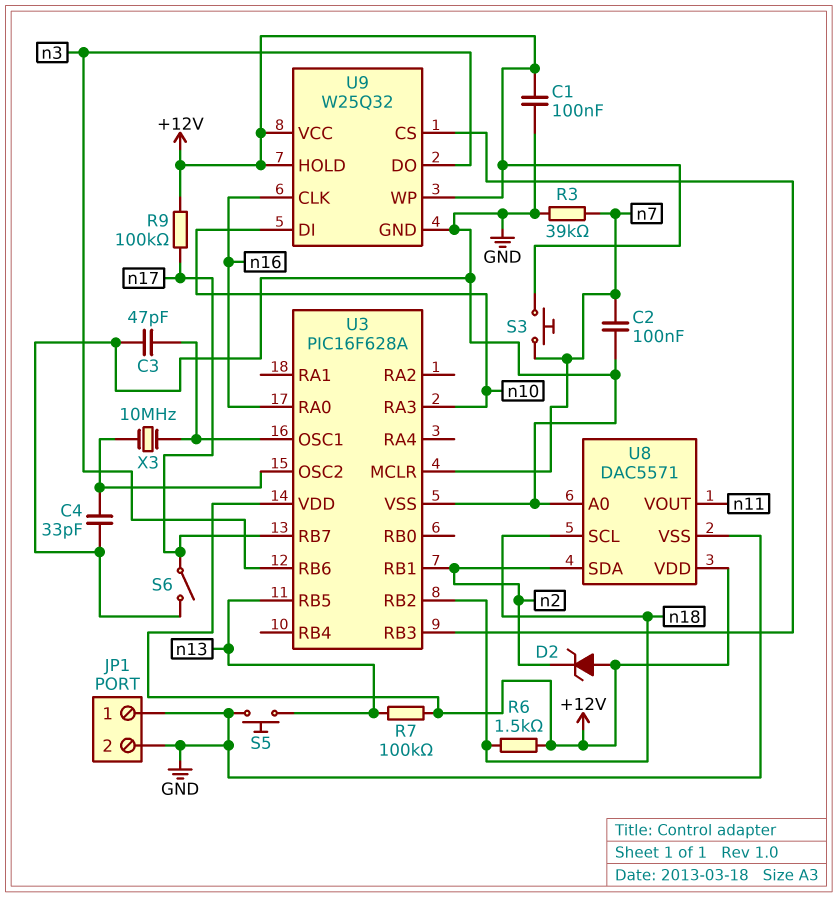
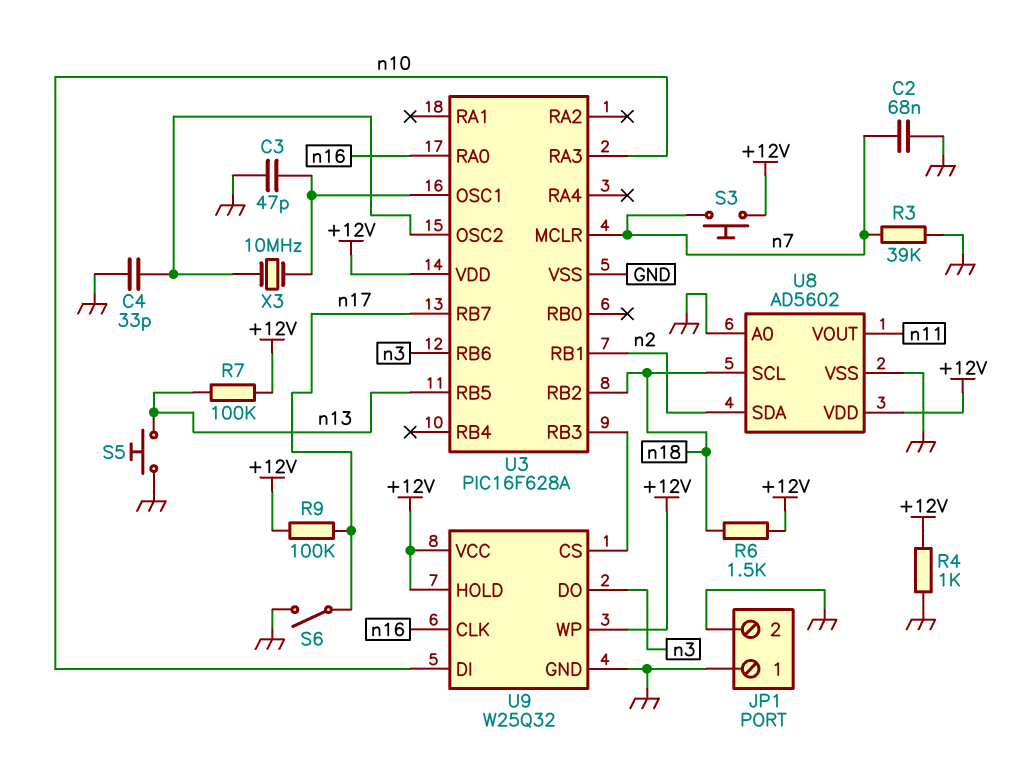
C1: 100nF (+12V, GND) -> none
C2: 100nF (GND, n7) -> 68nF (GND, n7)
D2: zener (A +12V, K n2) -> none
R4: none -> 1k (+12V, GND)
U8: DAC5571 -> AD5602

